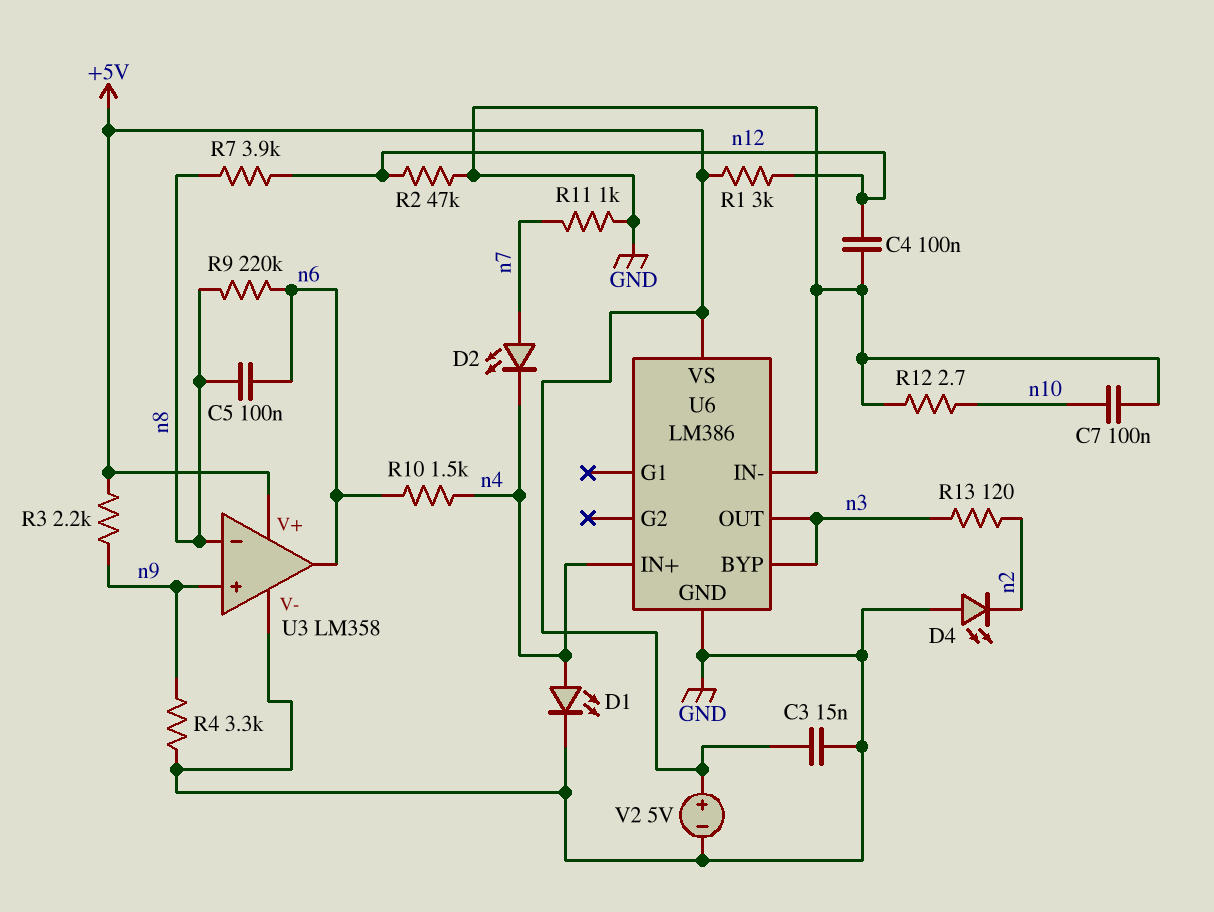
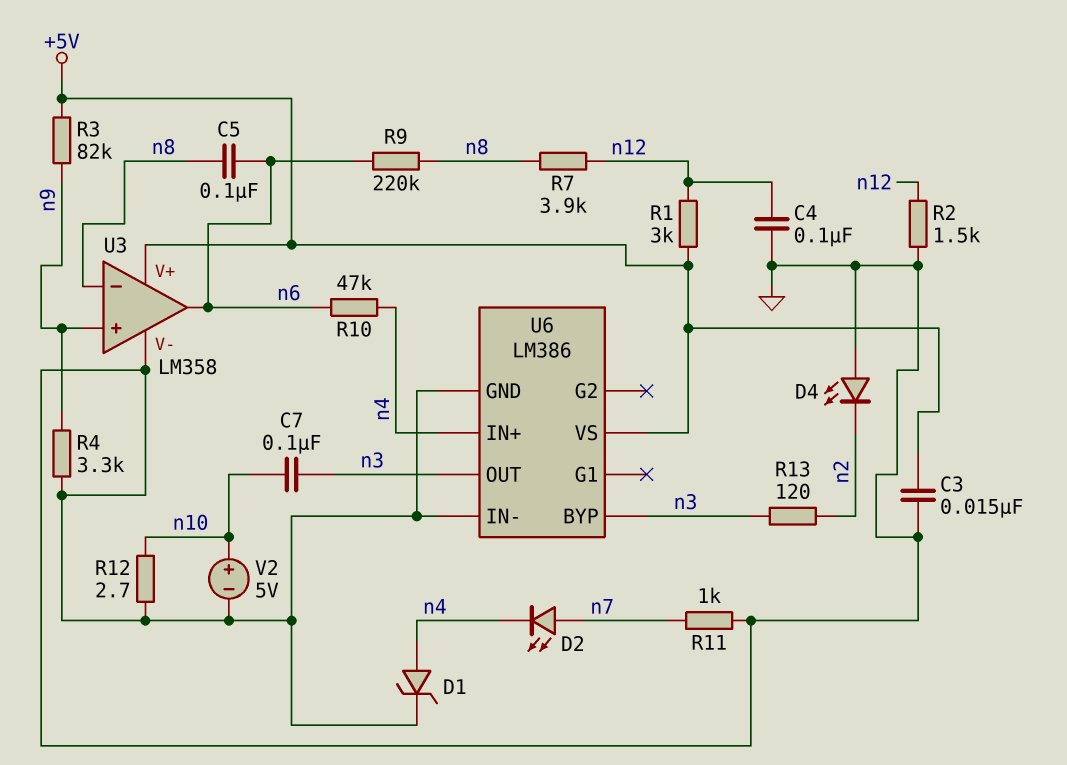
C7: 100nF (GND, n10) -> 100nF (n3, n10)
D1: LED (A n4, K GND) -> zener (A n4, K GND)
R2: 47k (GND, n12) -> 1.5k (GND, n12)
R3: 2.2k (+5V, n9) -> 82k (+5V, n9)
R10: 1.5k (n4, n6) -> 47k (n4, n6)
V2: 5V (plus +5V, minus GND) -> 5V (plus n10, minus GND)

